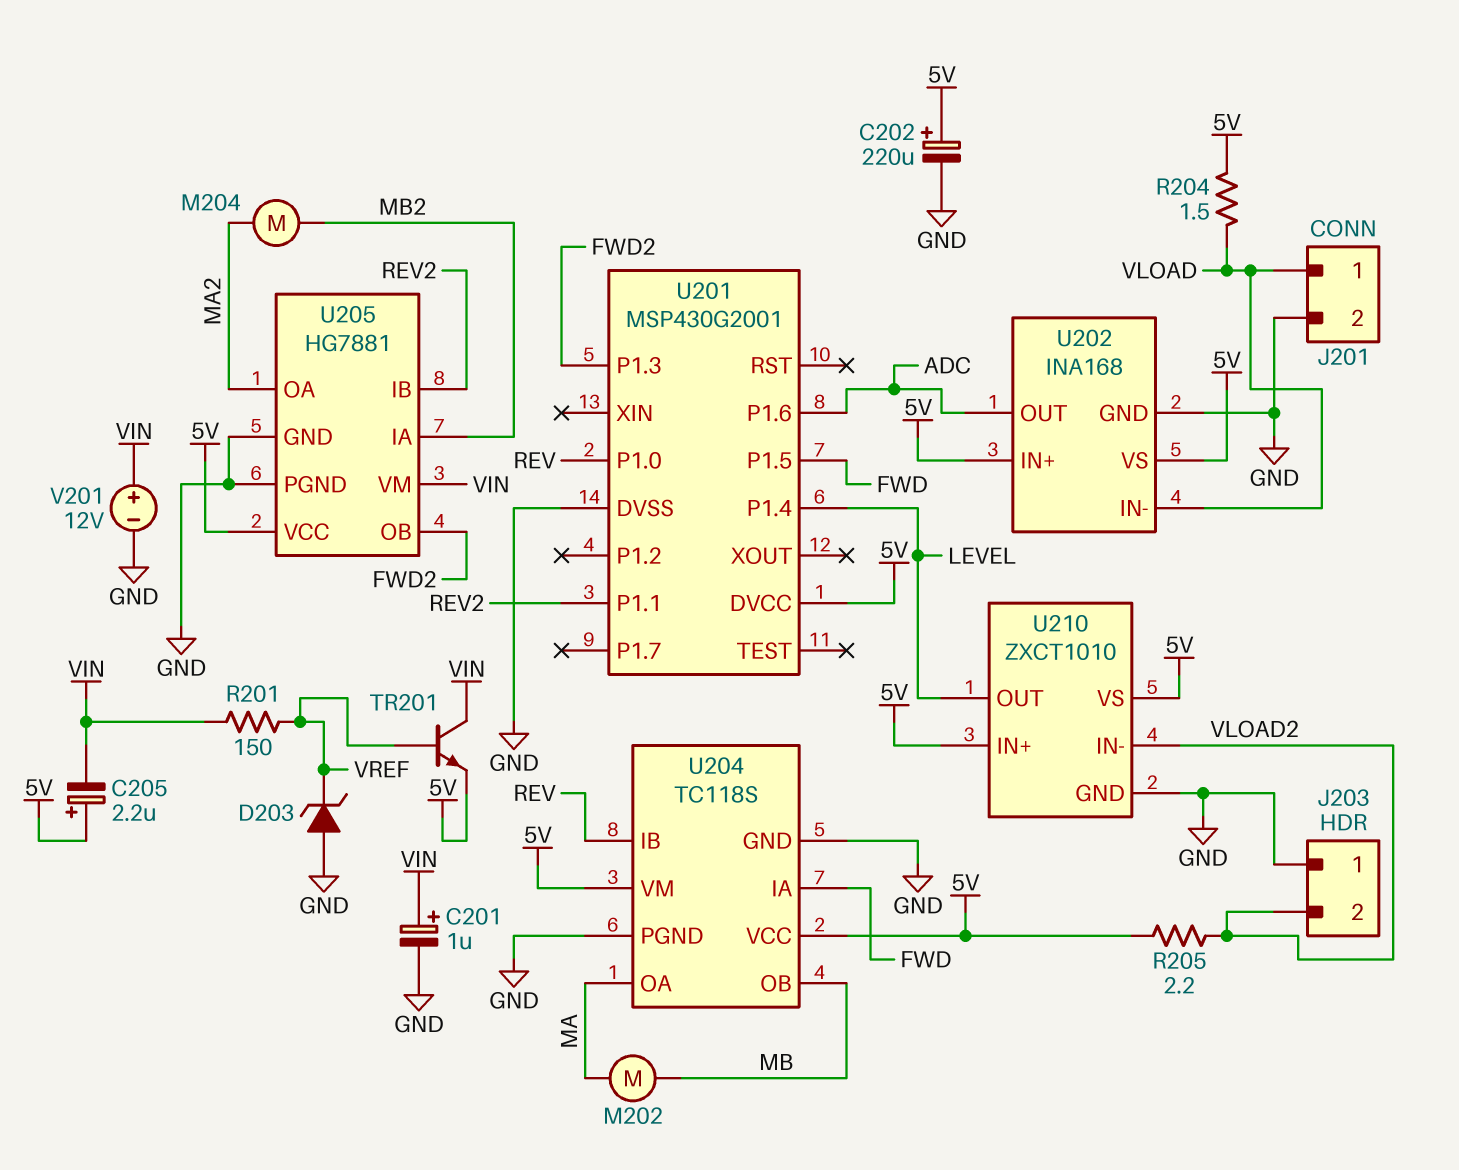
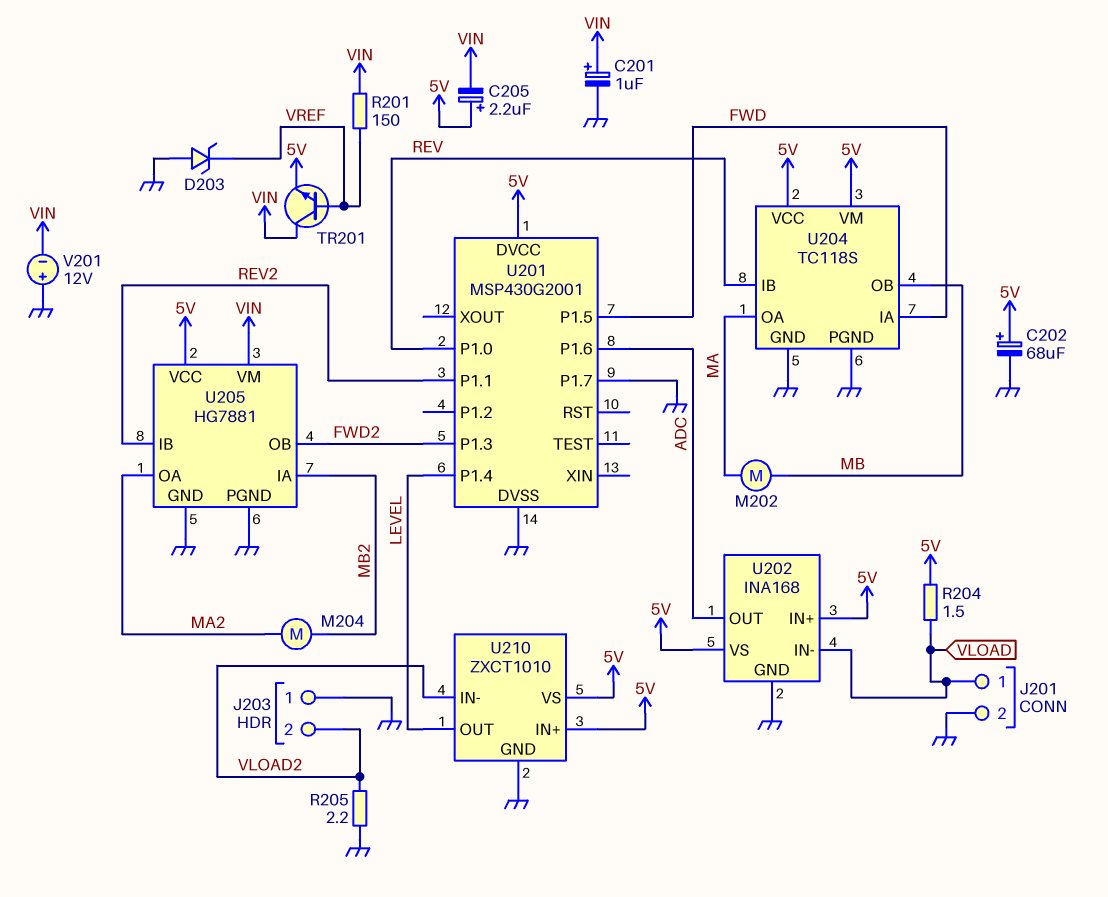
C202: 220uF (plus 5V, minus GND) -> 68uF (plus 5V, minus GND)
R205: 2.2 (5V, VLOAD2) -> 2.2 (GND, VLOAD2)
U201 pin P1.7: none -> GND
V201: 12V (plus VIN, minus GND) -> 12V (plus GND, minus VIN)

